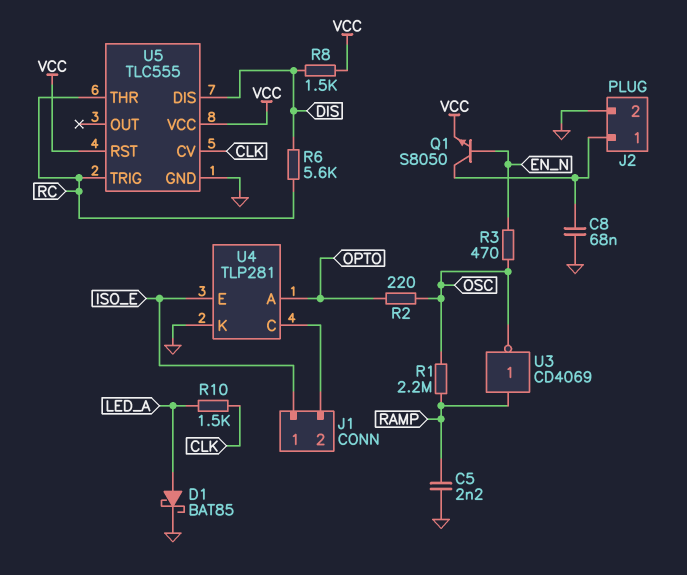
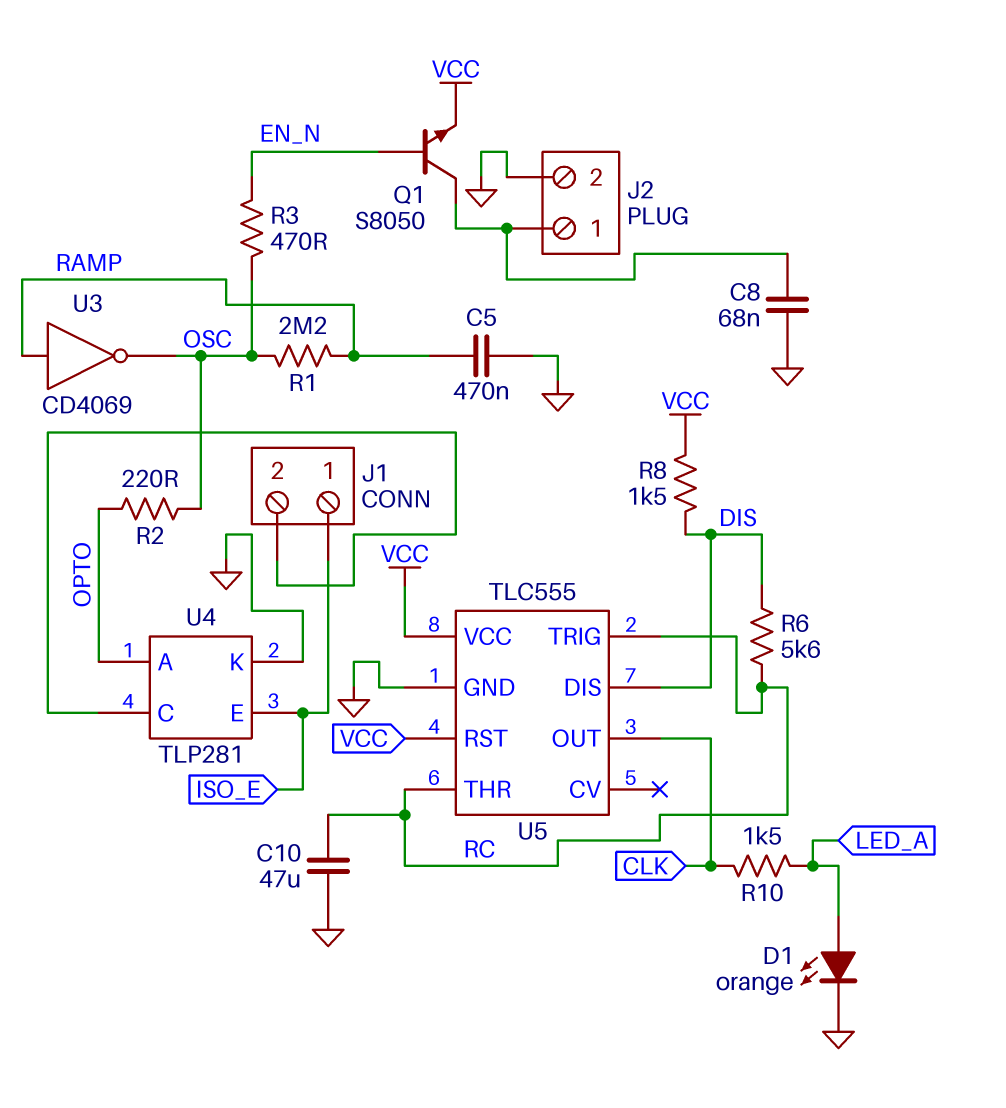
C5: 2.2nF (GND, RAMP) -> 470nF (GND, RAMP)
C10: none -> 47uF (GND, RC)
D1: schottky BAT85 (A LED_A, K GND) -> LED orange (A LED_A, K GND)
U5 pin CV: CLK -> none
U5 pin OUT: none -> CLK

